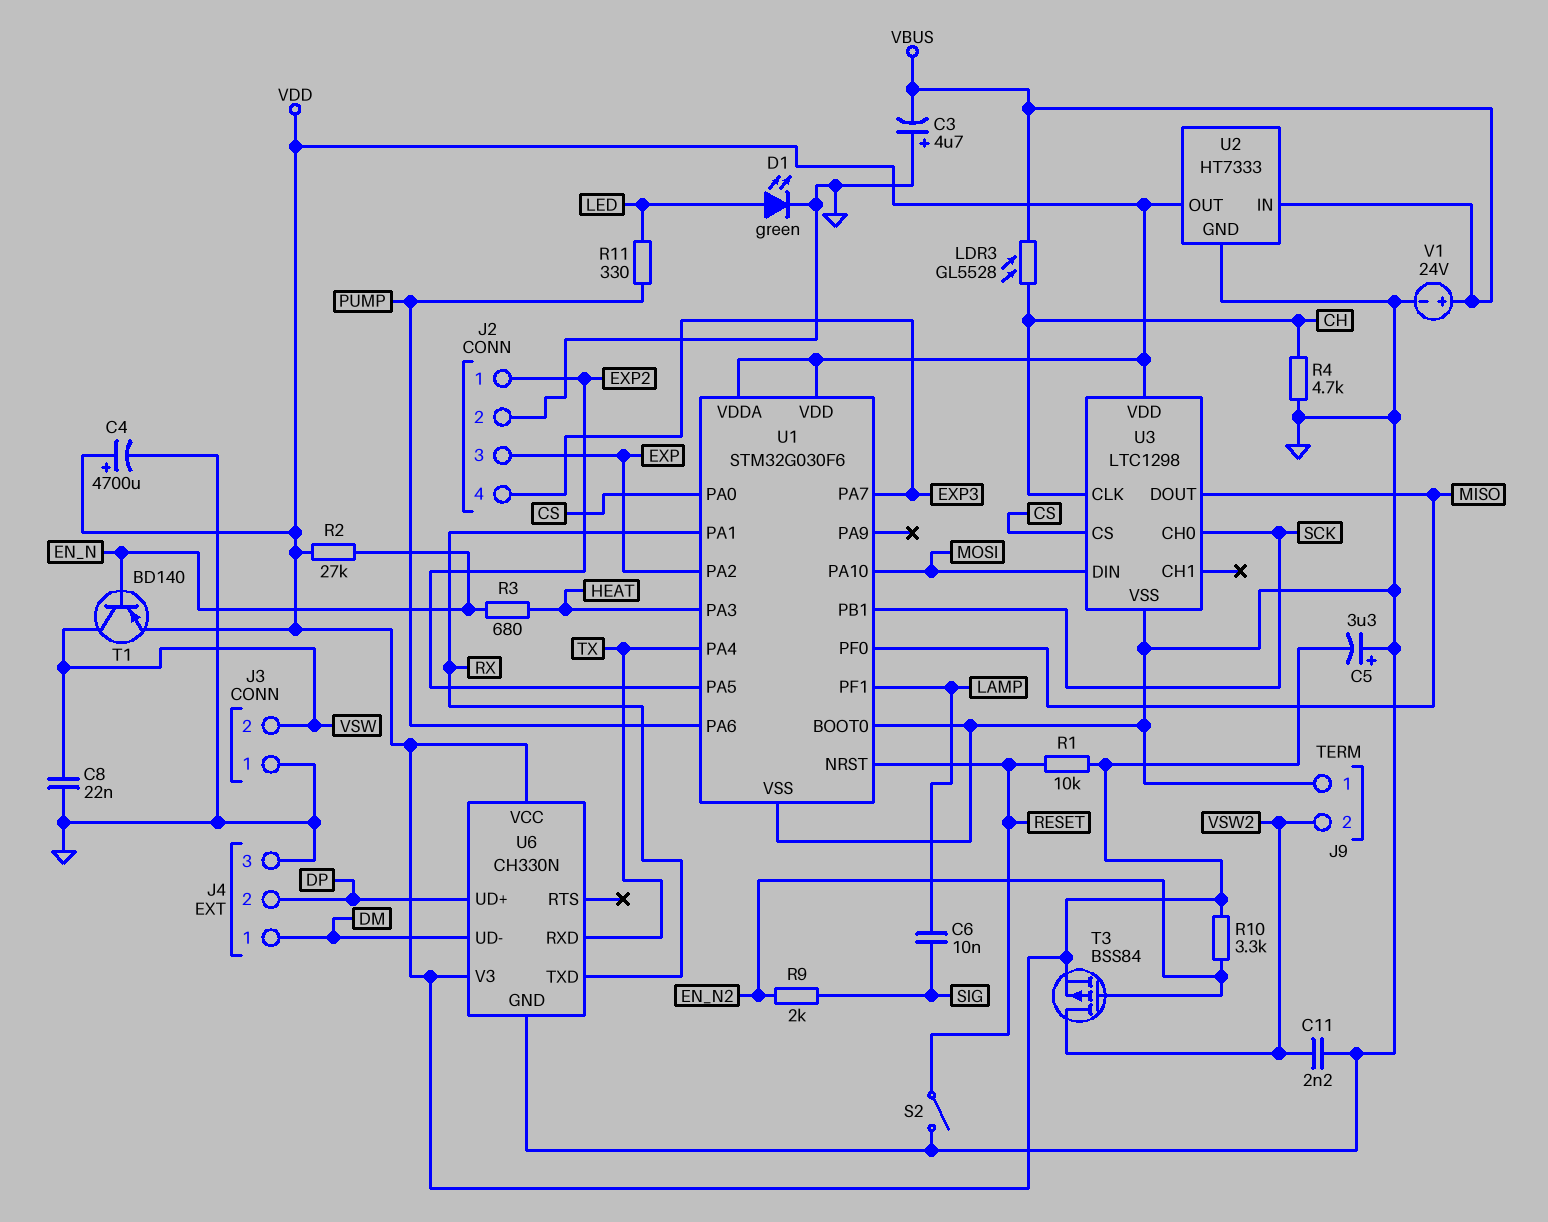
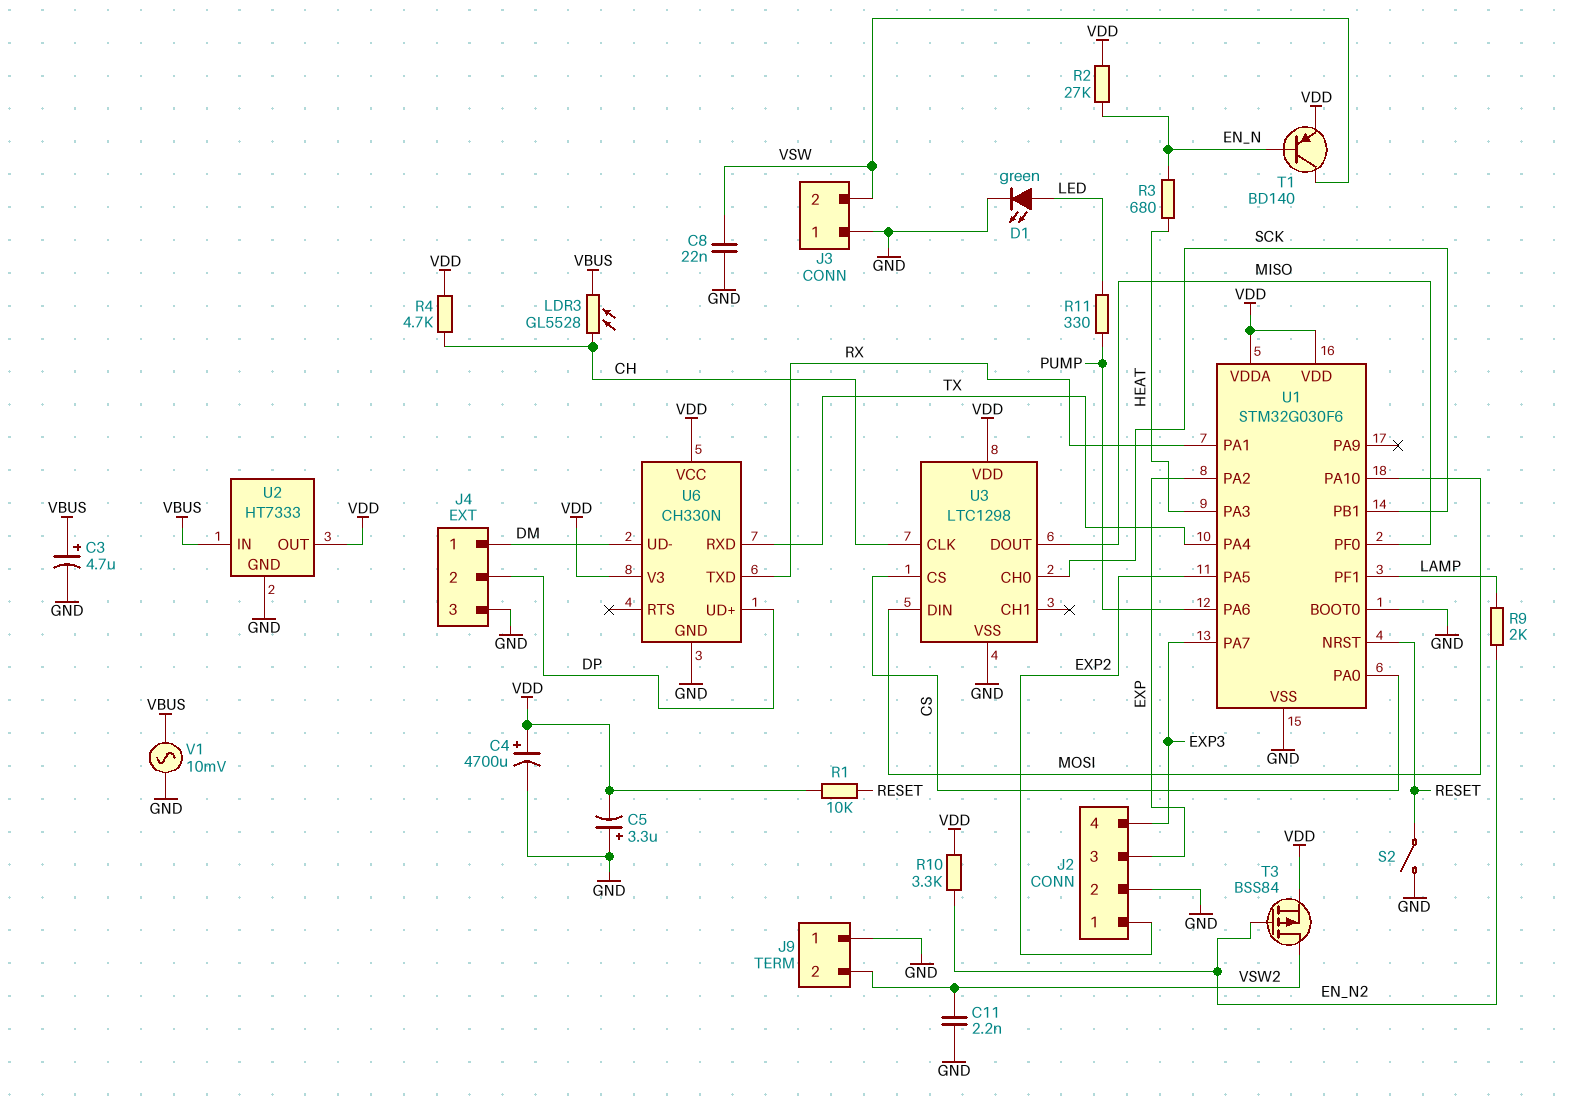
C3: 4.7uF (plus GND, minus VBUS) -> 4.7uF (plus VBUS, minus GND)
C6: 10nF (LAMP, SIG) -> none
R4: 4.7k (CH, GND) -> 4.7k (CH, VDD)
R9: 2k (EN_N2, SIG) -> 2k (EN_N2, LAMP)
V1: 24V (plus VBUS, minus GND) -> AC 10mV (GND, VBUS)

